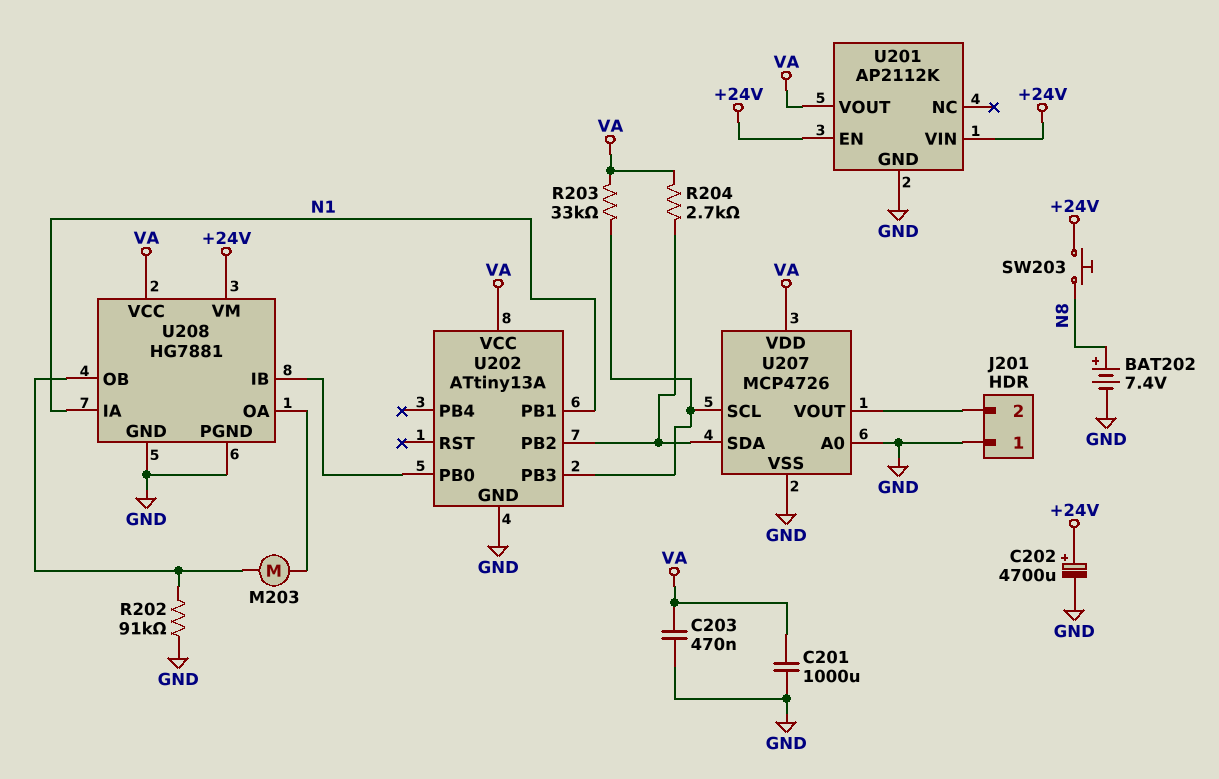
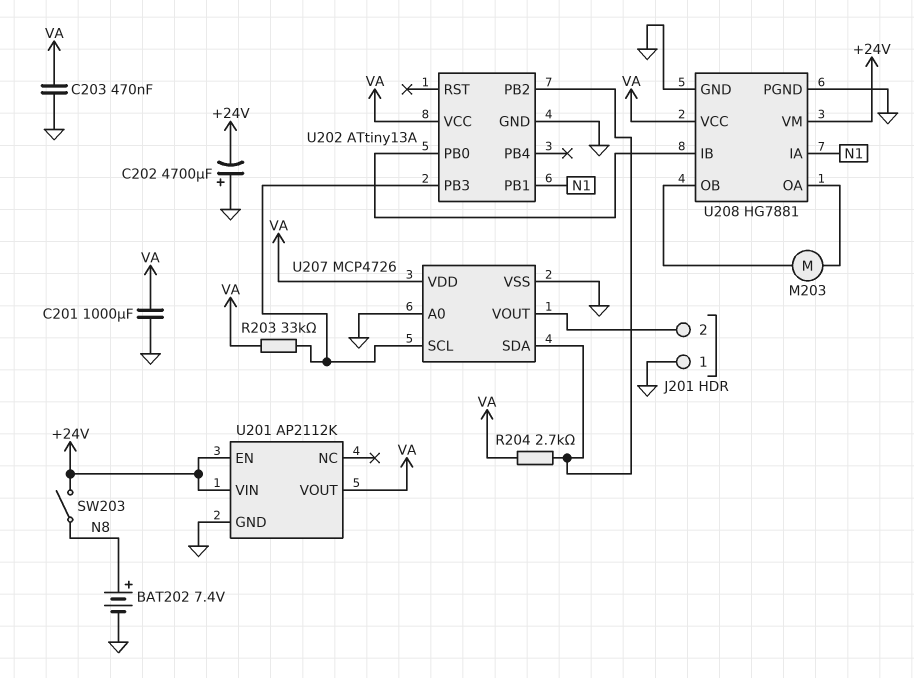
C202: 4700uF (plus +24V, minus GND) -> 4700uF (plus GND, minus +24V)
R202: 91k (GND, U208/OB) -> none
SW203: button (+24V, N8) -> switch (+24V, N8)

